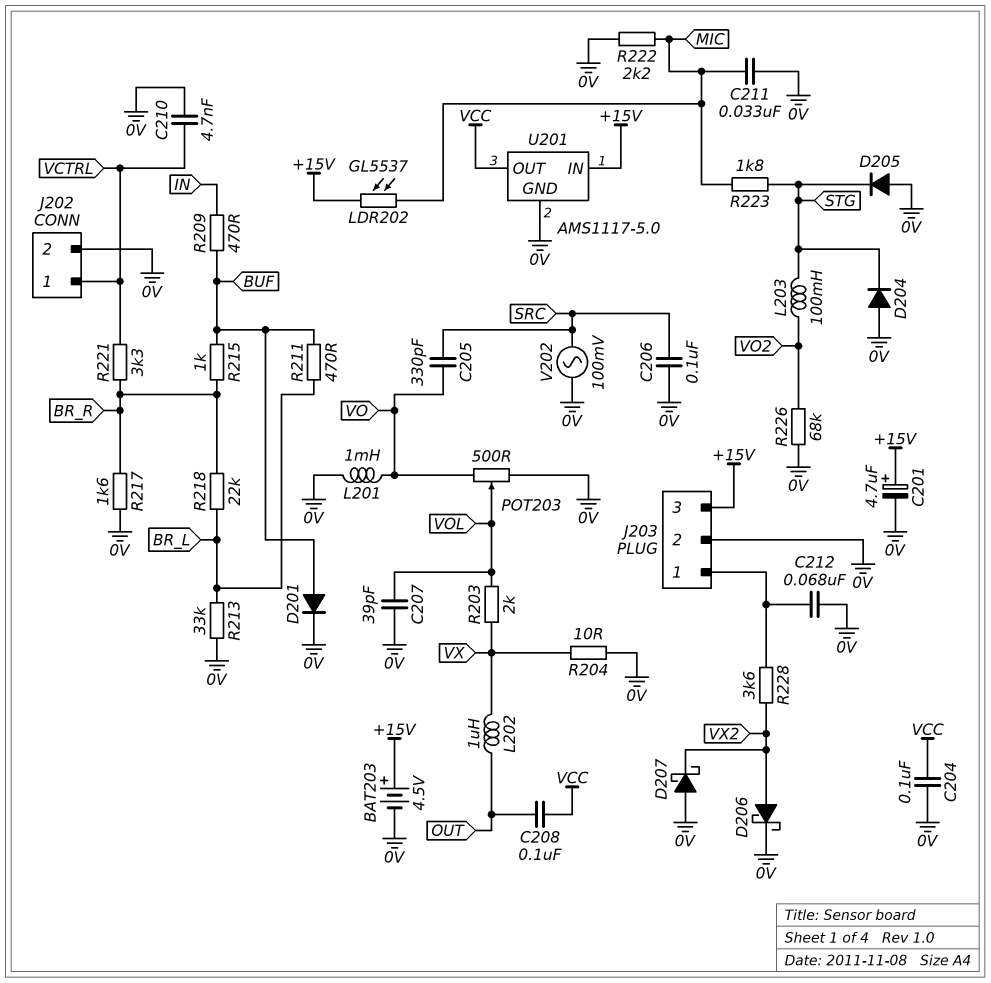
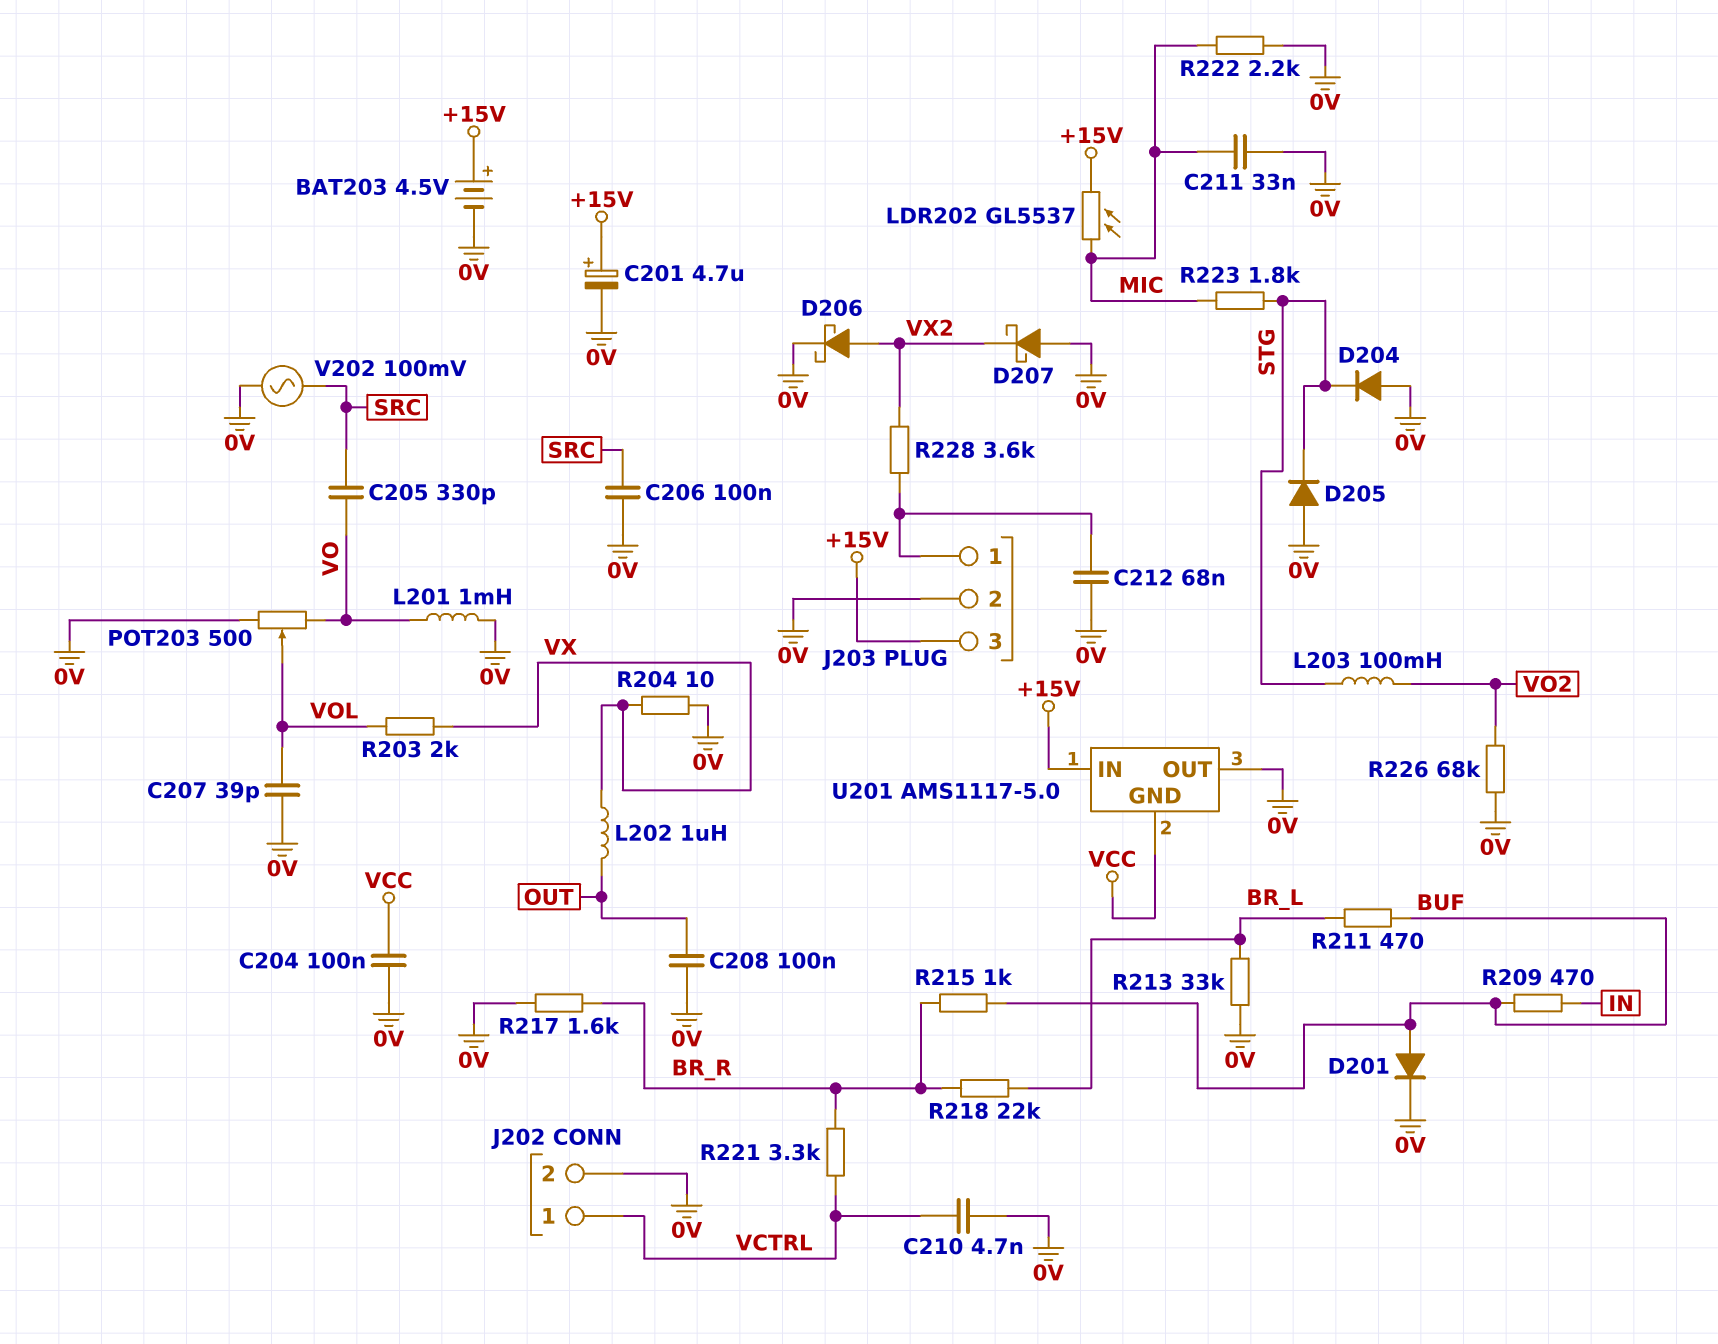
C208: 100nF (OUT, VCC) -> 100nF (0V, OUT)
U201 pin GND: 0V -> VCC
U201 pin OUT: VCC -> 0V

